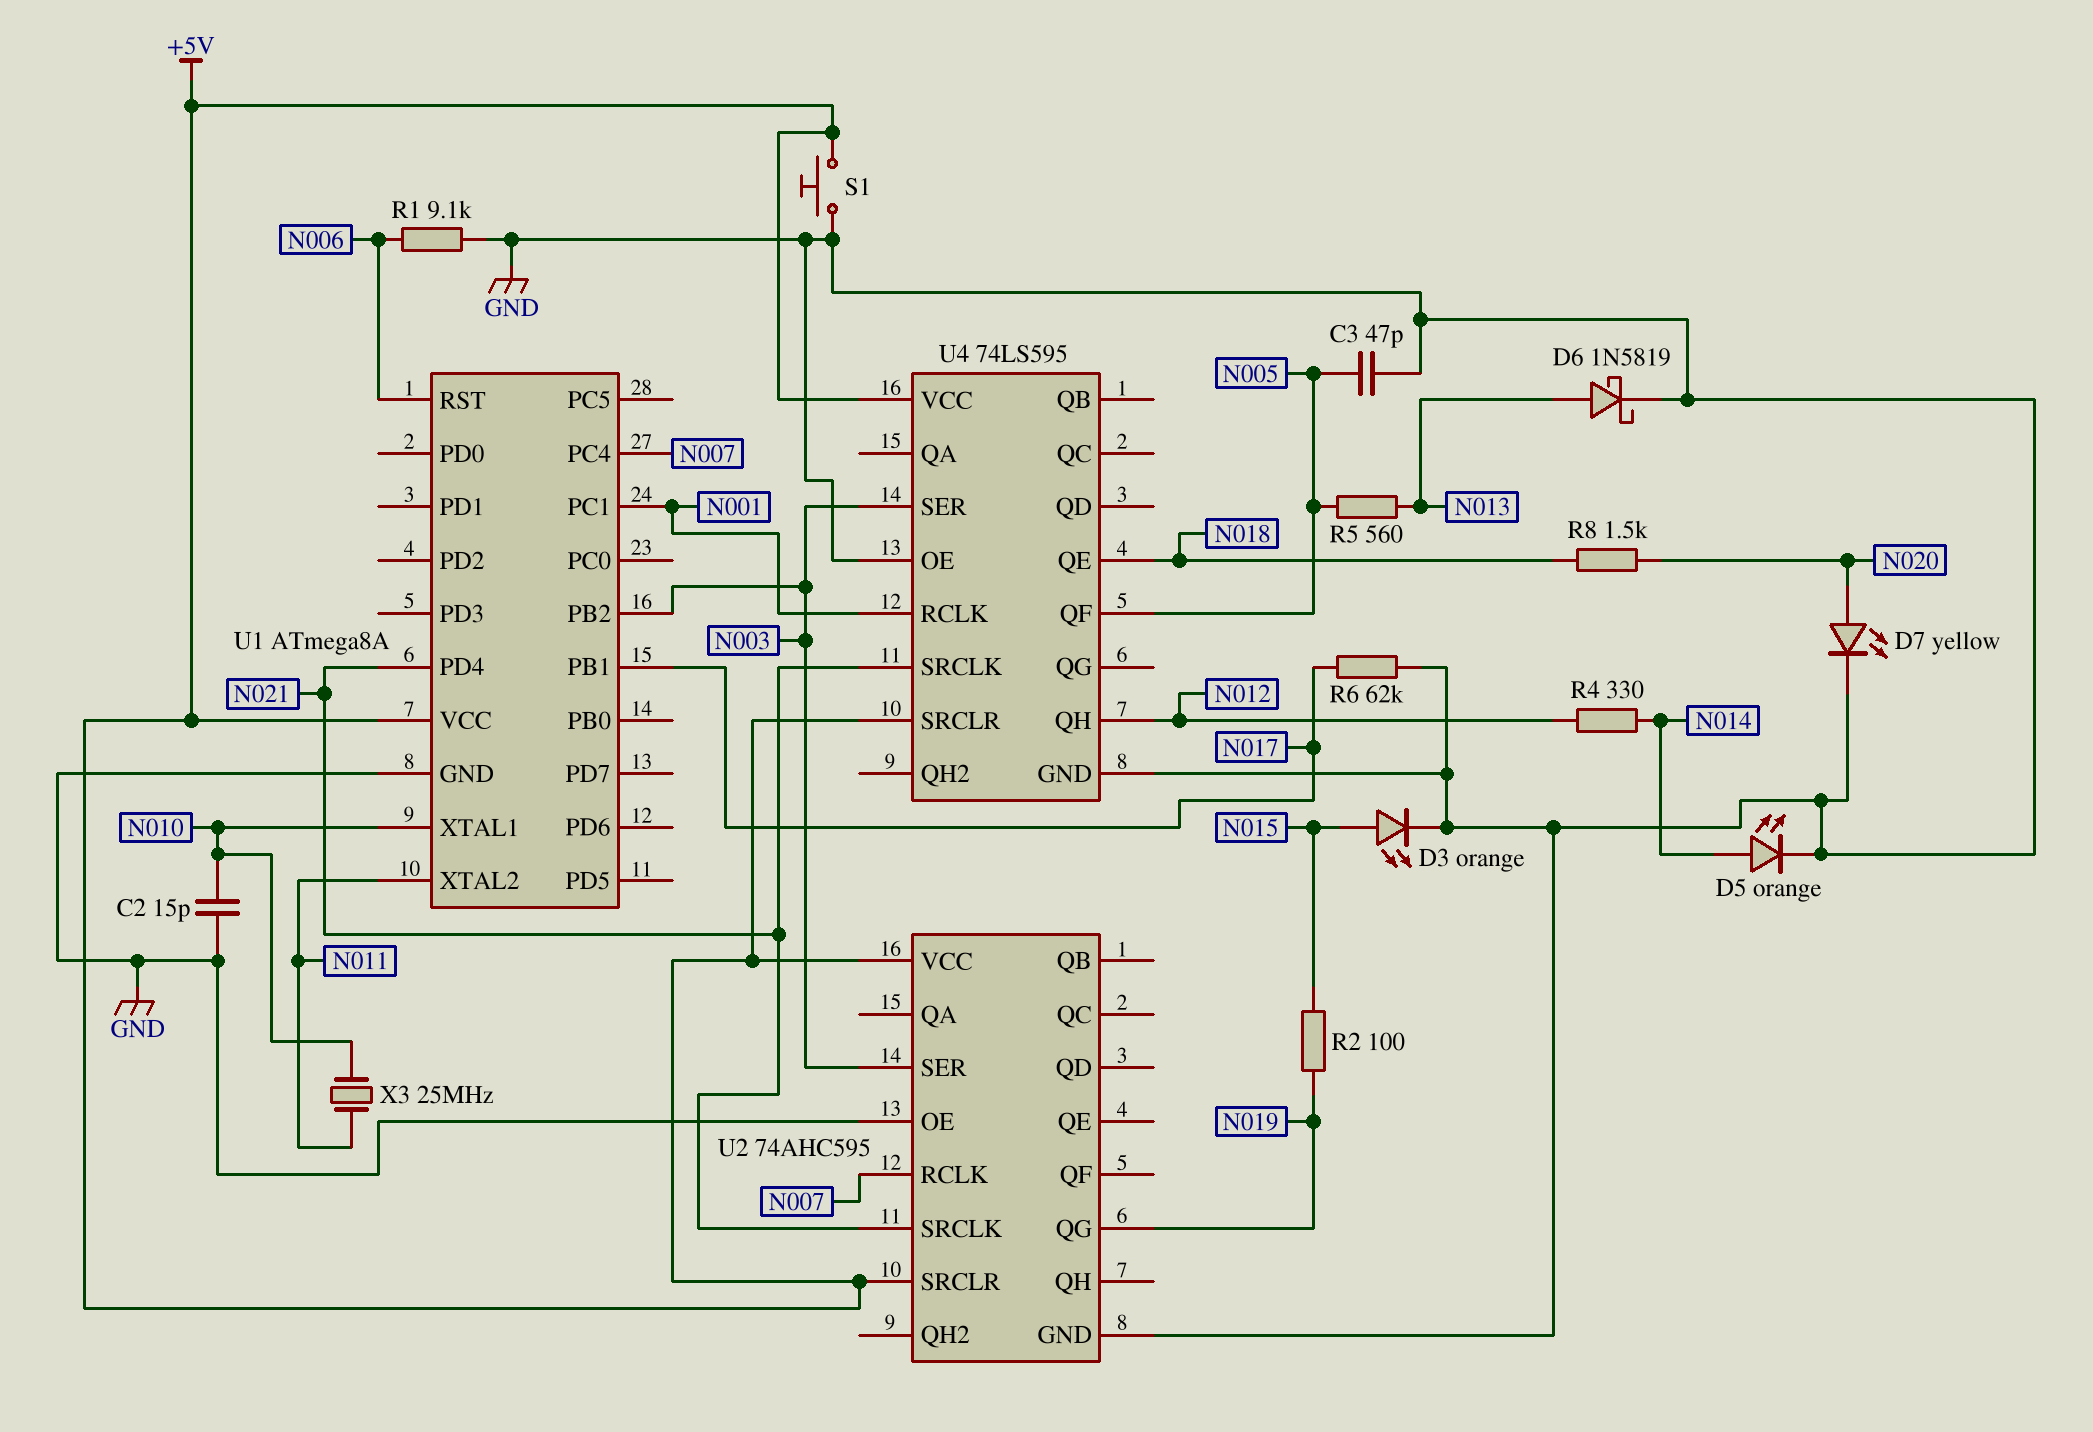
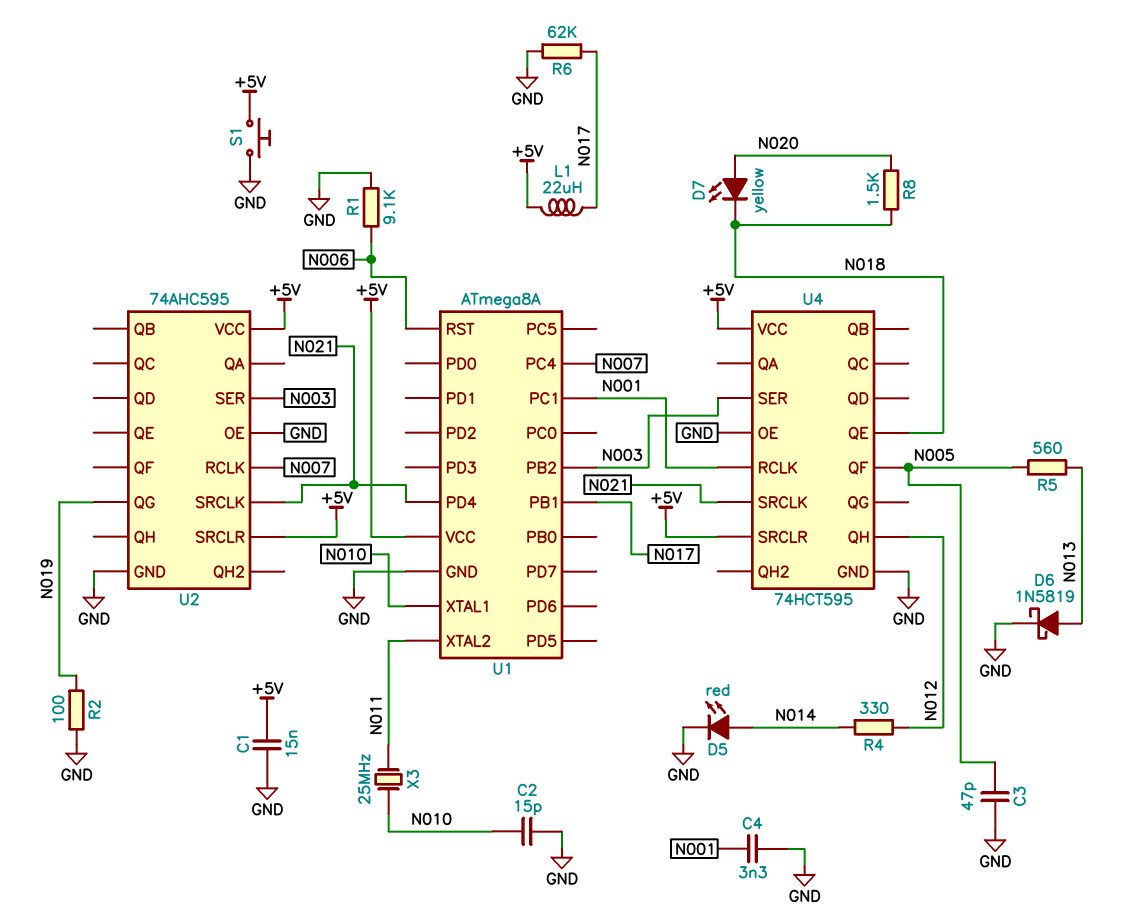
C1: none -> 15nF (+5V, GND)
C4: none -> 3.3nF (GND, N001)
D3: LED orange (A N015, K GND) -> none
D5: LED orange (A N014, K GND) -> LED red (A N014, K GND)
D7: LED yellow (A N020, K GND) -> LED yellow (A N020, K N018)
L1: none -> 22uH (+5V, N017)
R2: 100 (N015, N019) -> 100 (GND, N019)
U4: 74LS595 -> 74HCT595

